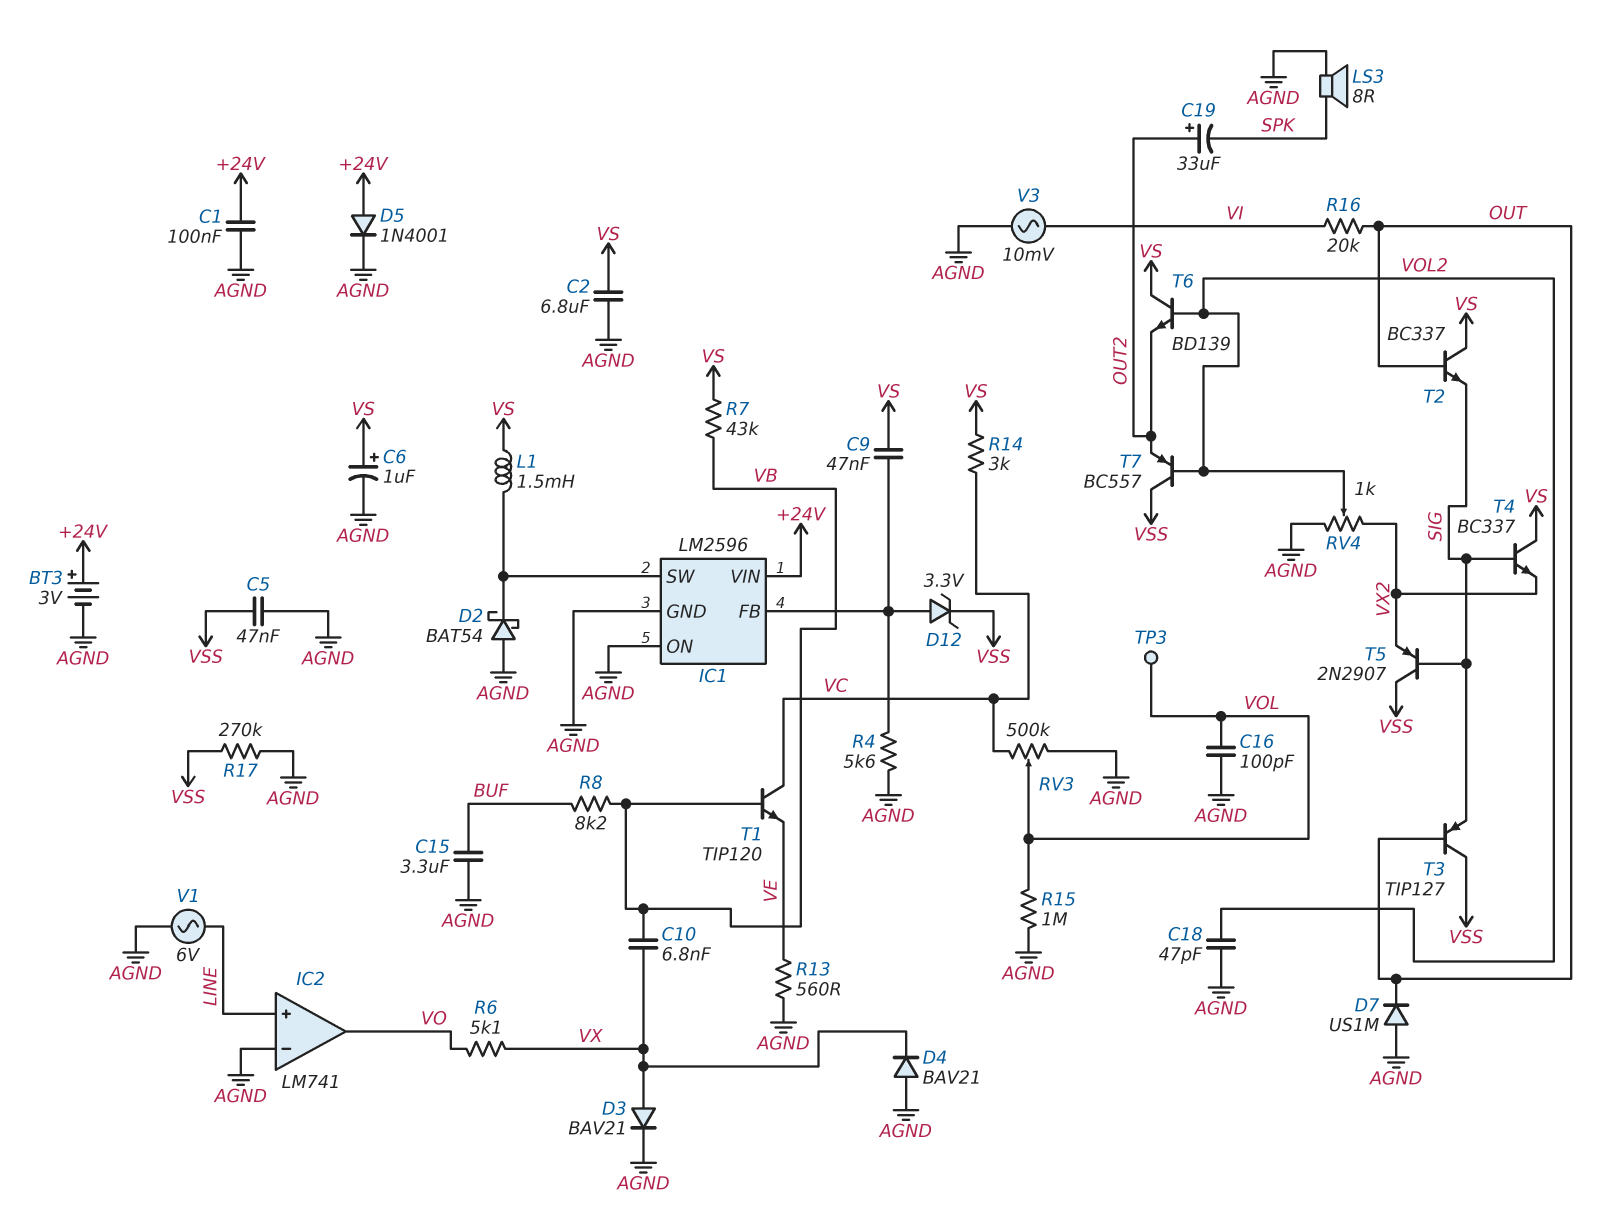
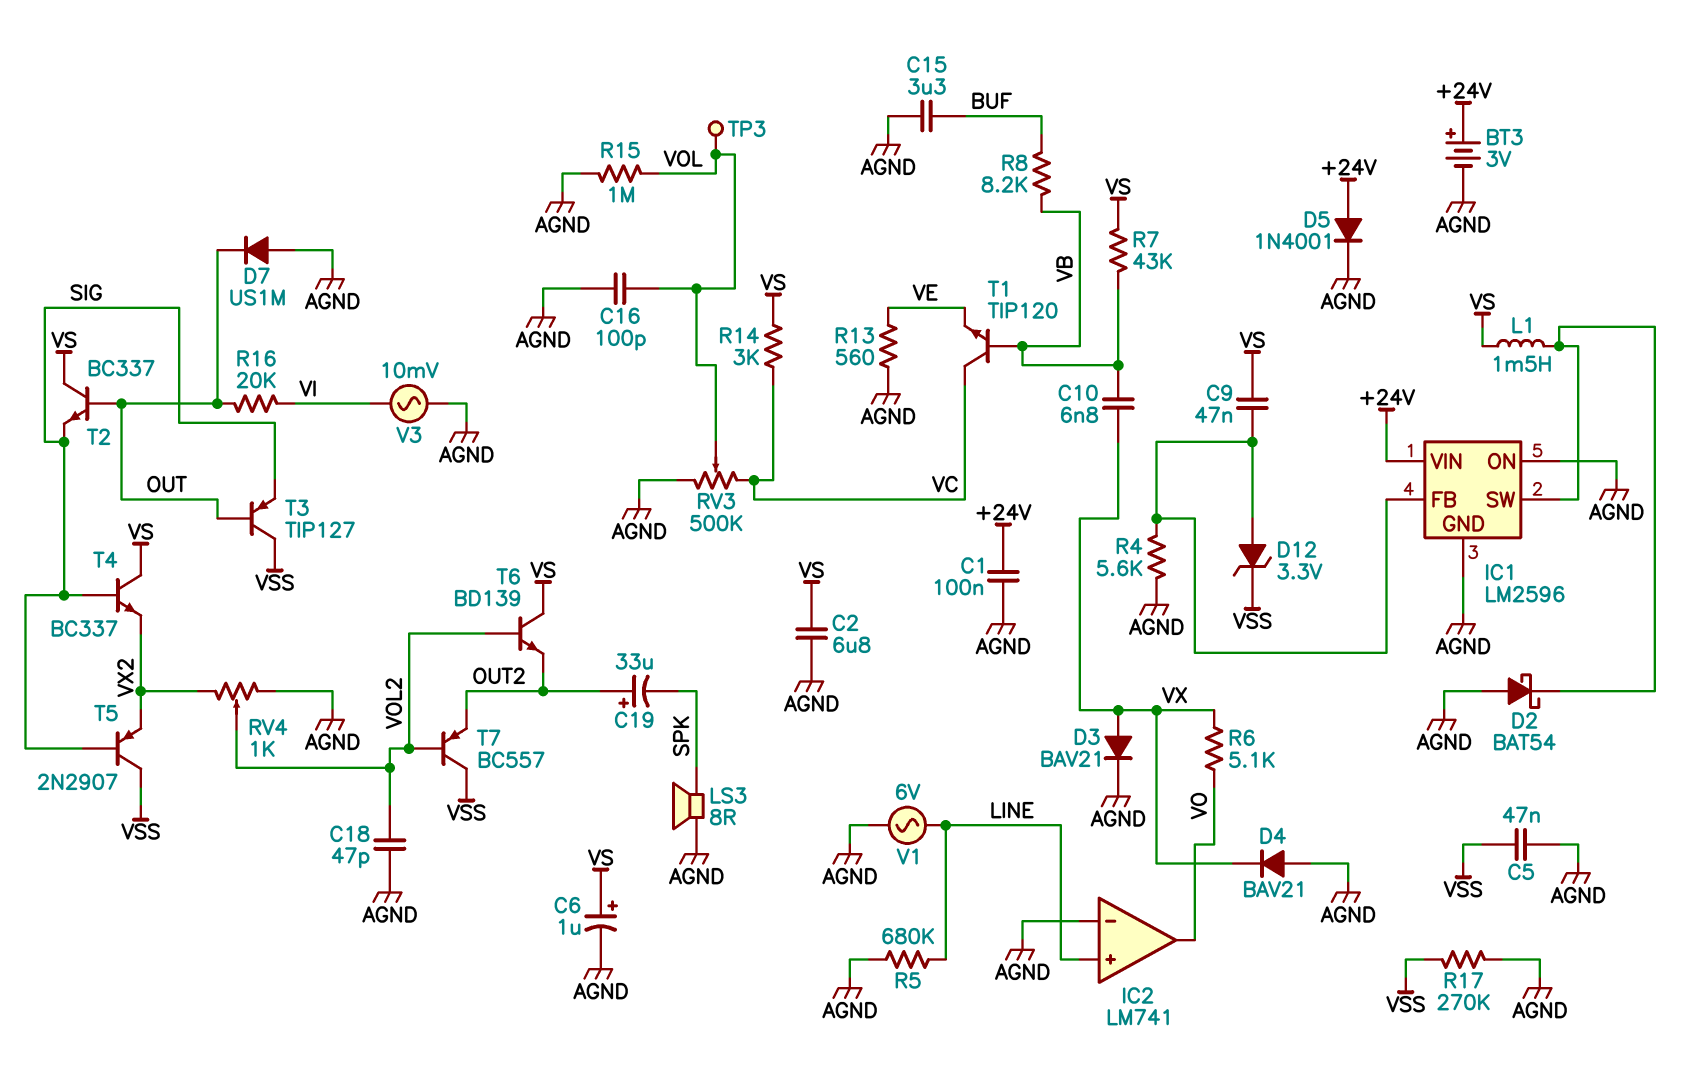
R5: none -> 680k (AGND, LINE)

